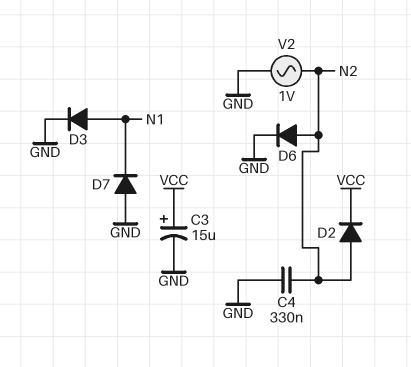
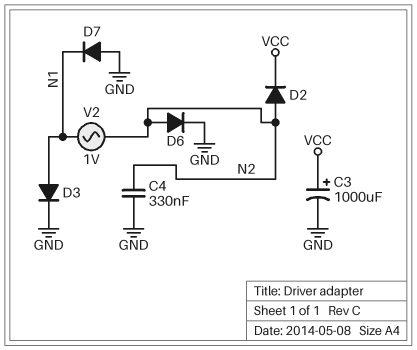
C3: 15uF (plus VCC, minus GND) -> 1000uF (plus VCC, minus GND)
V2: AC 1V (GND, N2) -> AC 1V (N1, N2)

